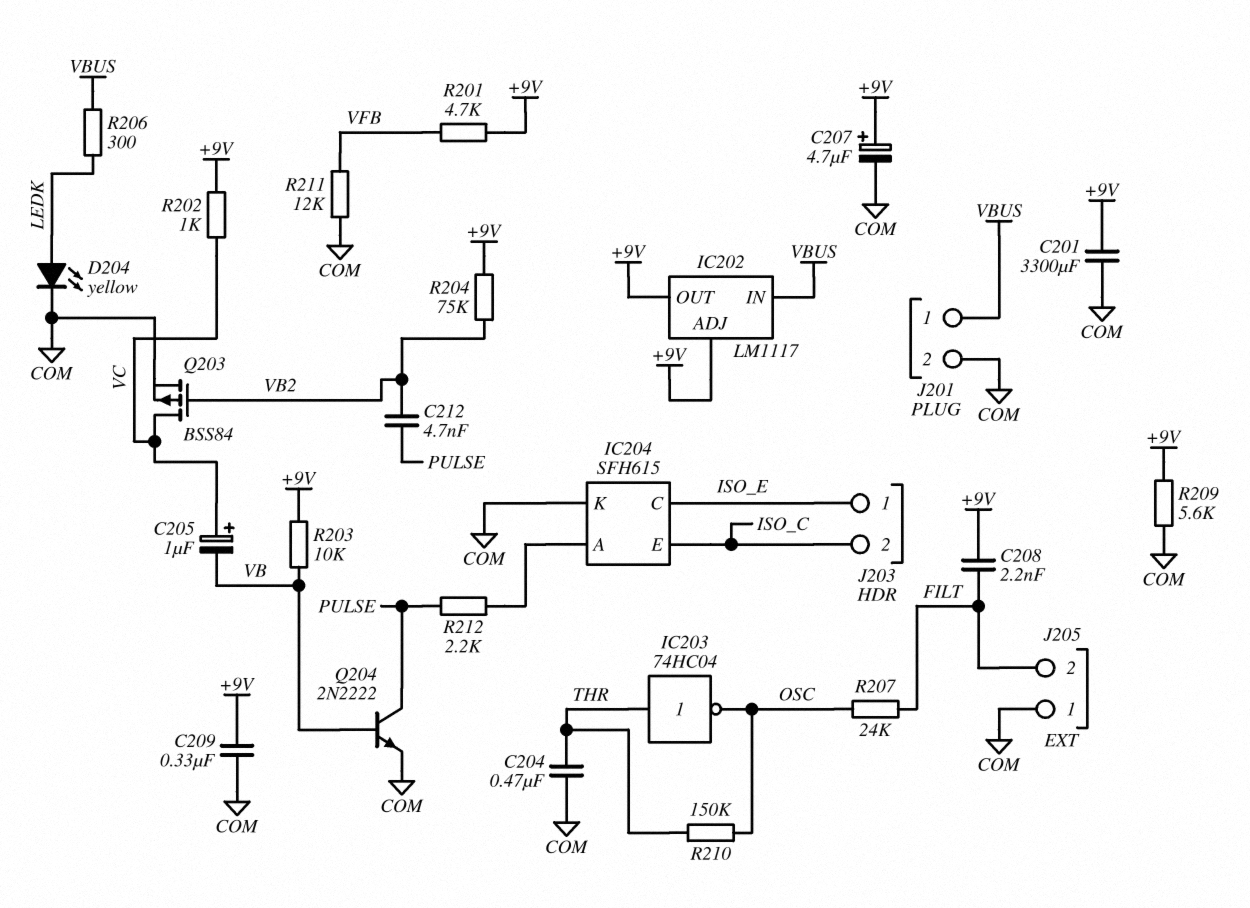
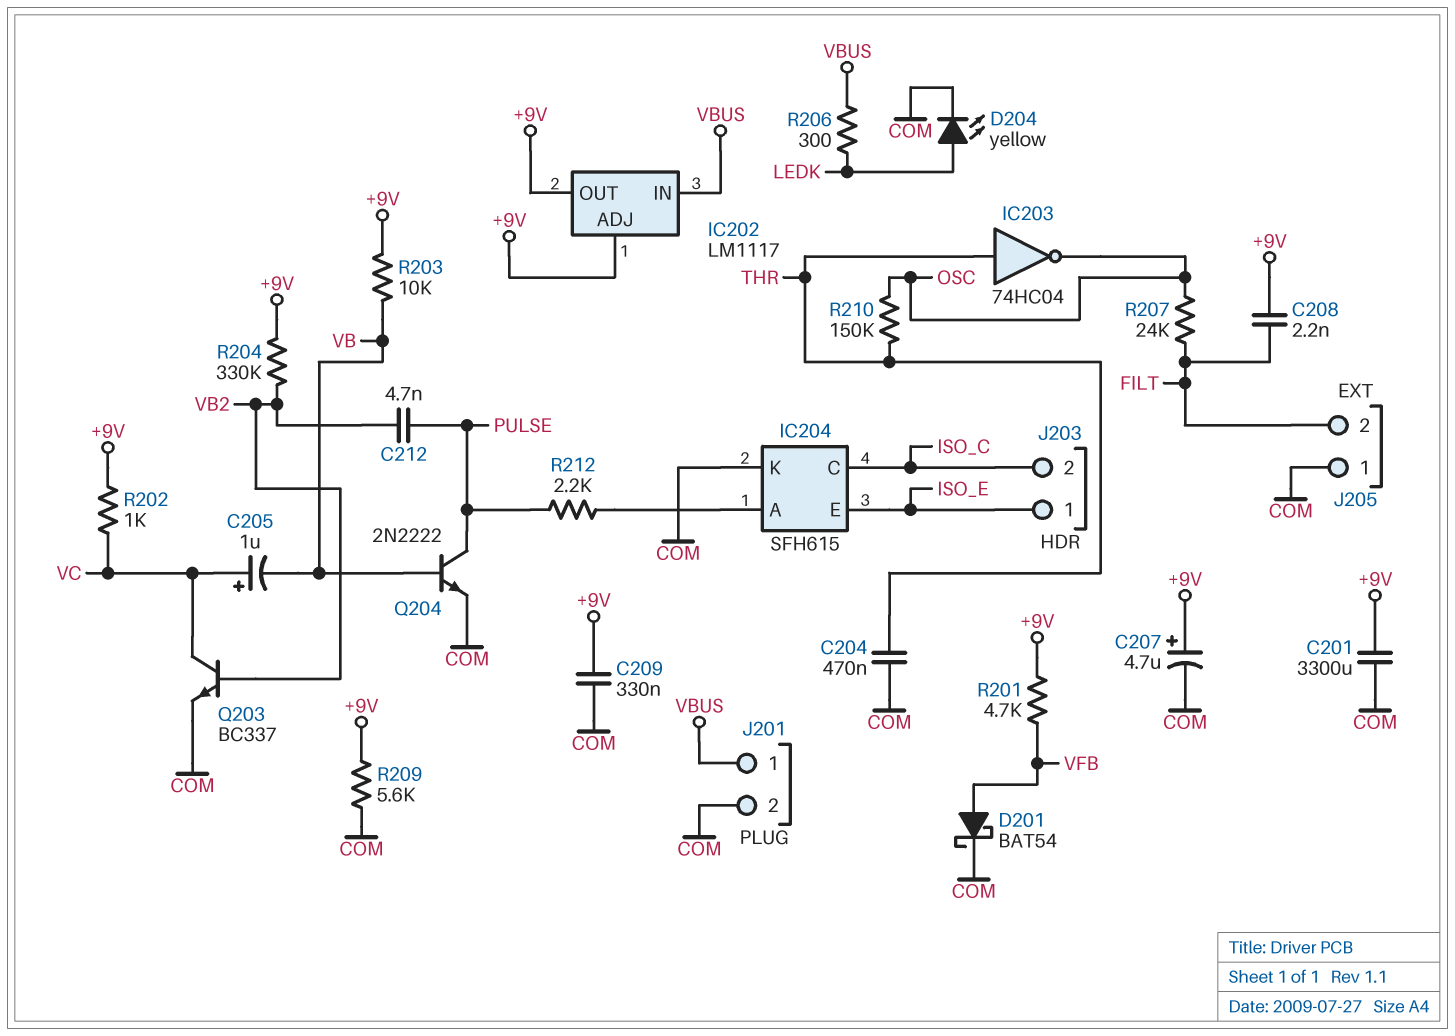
D201: none -> schottky BAT54 (A VFB, K COM)
IC204 pin C: ISO_E -> ISO_C
IC204 pin E: ISO_C -> ISO_E
Q203: PMOS BSS84 (G VB2, D VC, S COM) -> NPN BC337 (B VB2, C VC, E COM)
R204: 75k (+9V, VB2) -> 330k (+9V, VB2)
R211: 12k (COM, VFB) -> none

